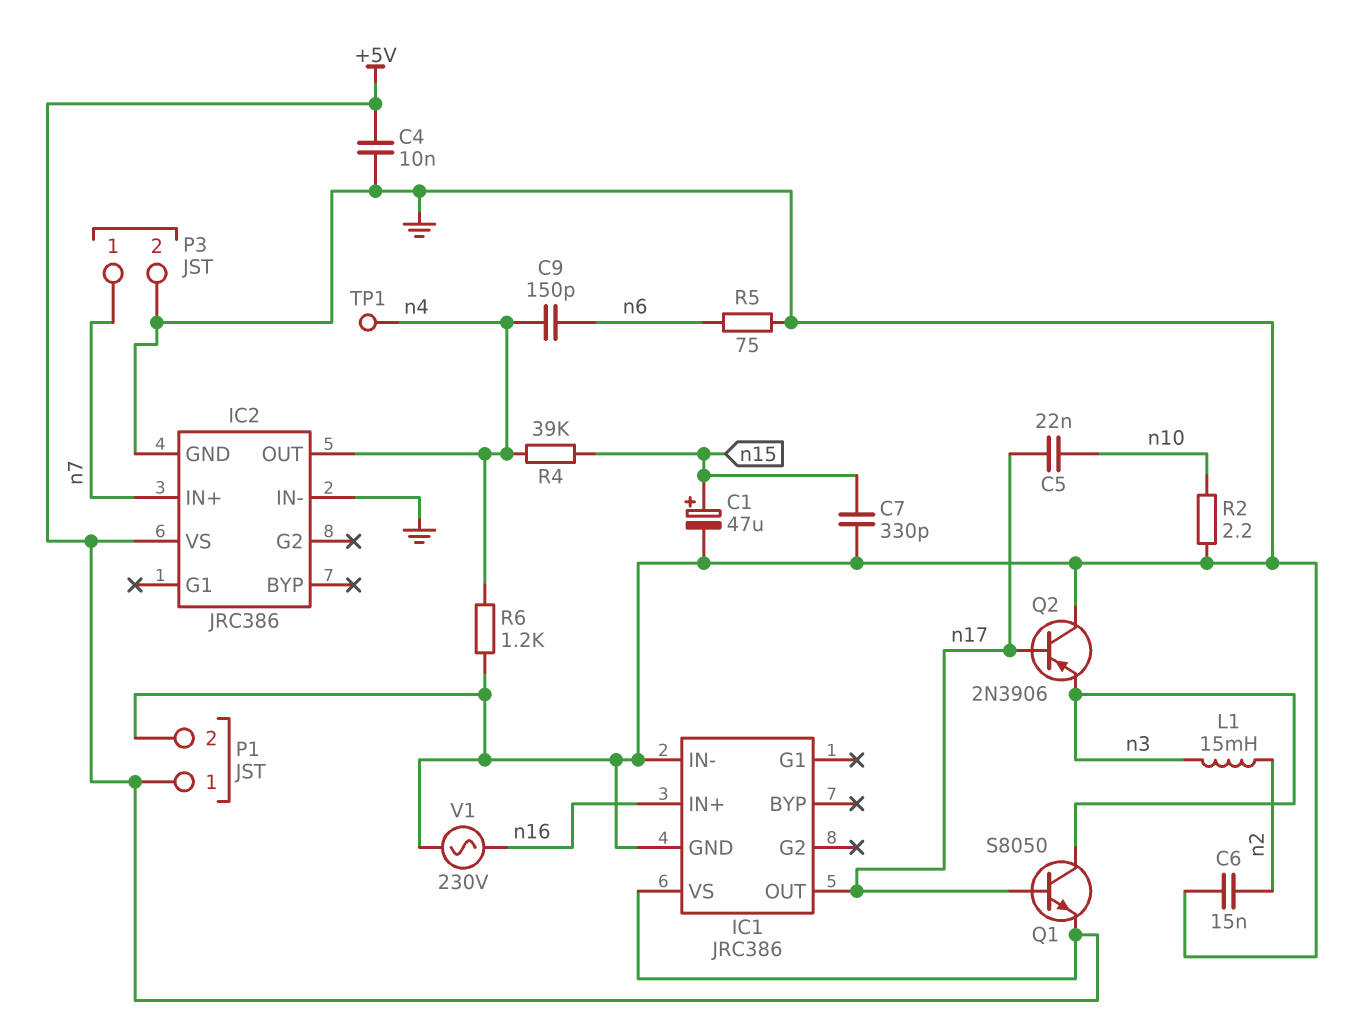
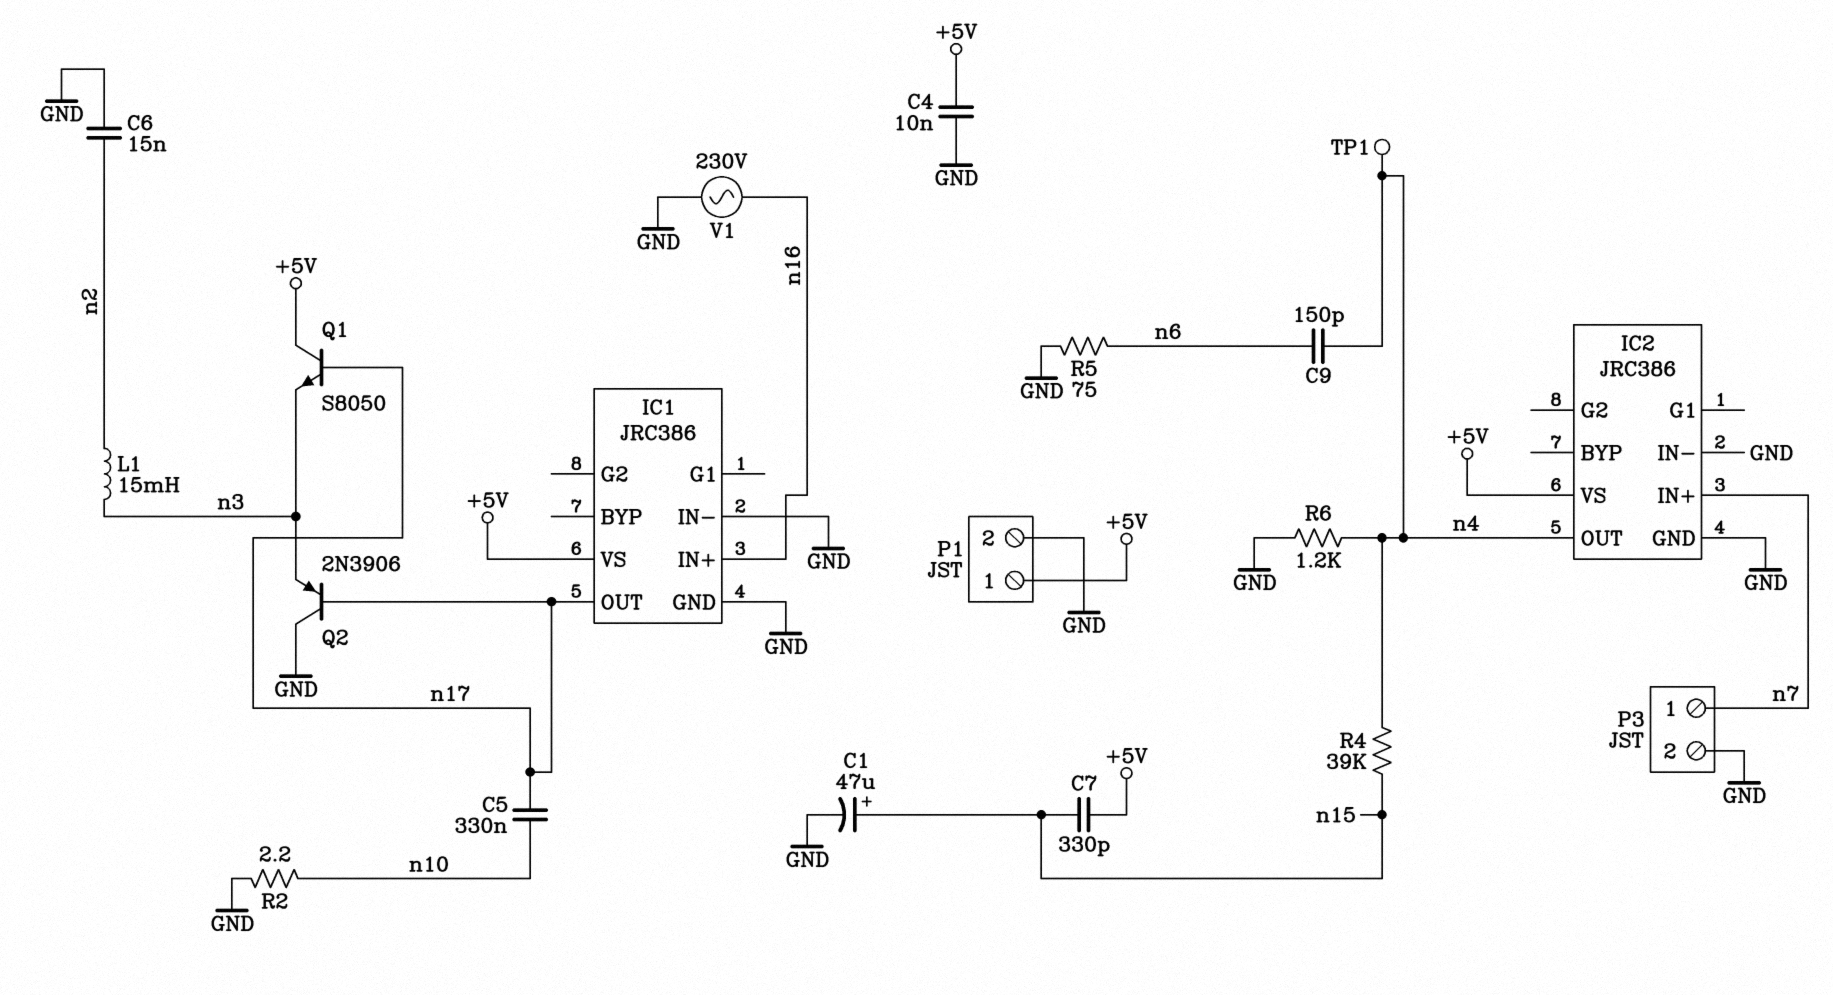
C5: 22nF (n10, n17) -> 330nF (n10, n17)
C7: 330pF (GND, n15) -> 330pF (+5V, n15)
Q1: NPN S8050 (B n17, C n3, E +5V) -> NPN S8050 (B n17, C +5V, E n3)

